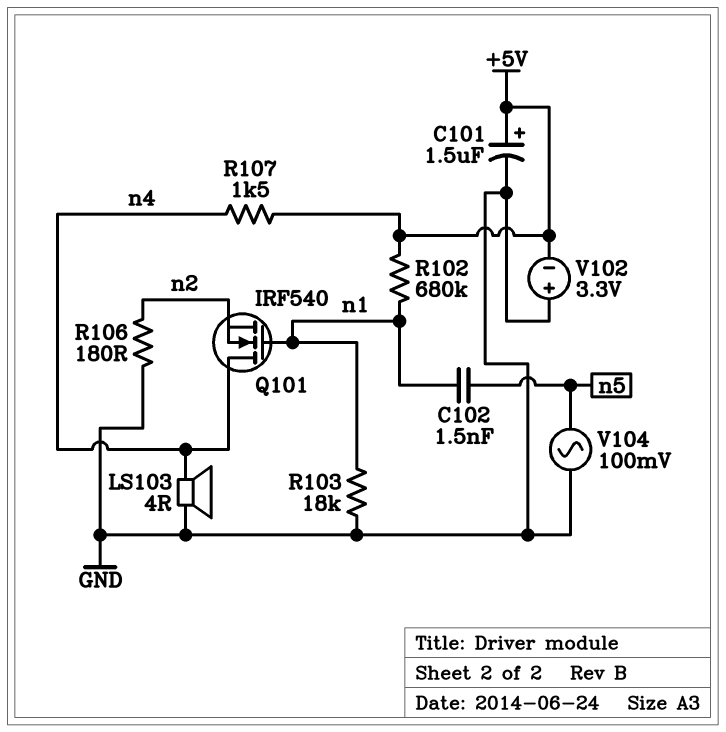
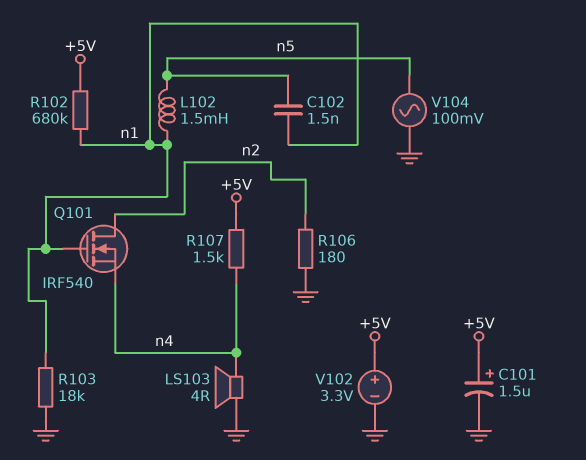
L102: none -> 1.5mH (n1, n5)
Q101: NMOS IRF540 (G n1, D n4, S n2) -> NMOS IRF540 (G n1, D n2, S n4)
V102: 3.3V (plus GND, minus +5V) -> 3.3V (plus +5V, minus GND)

